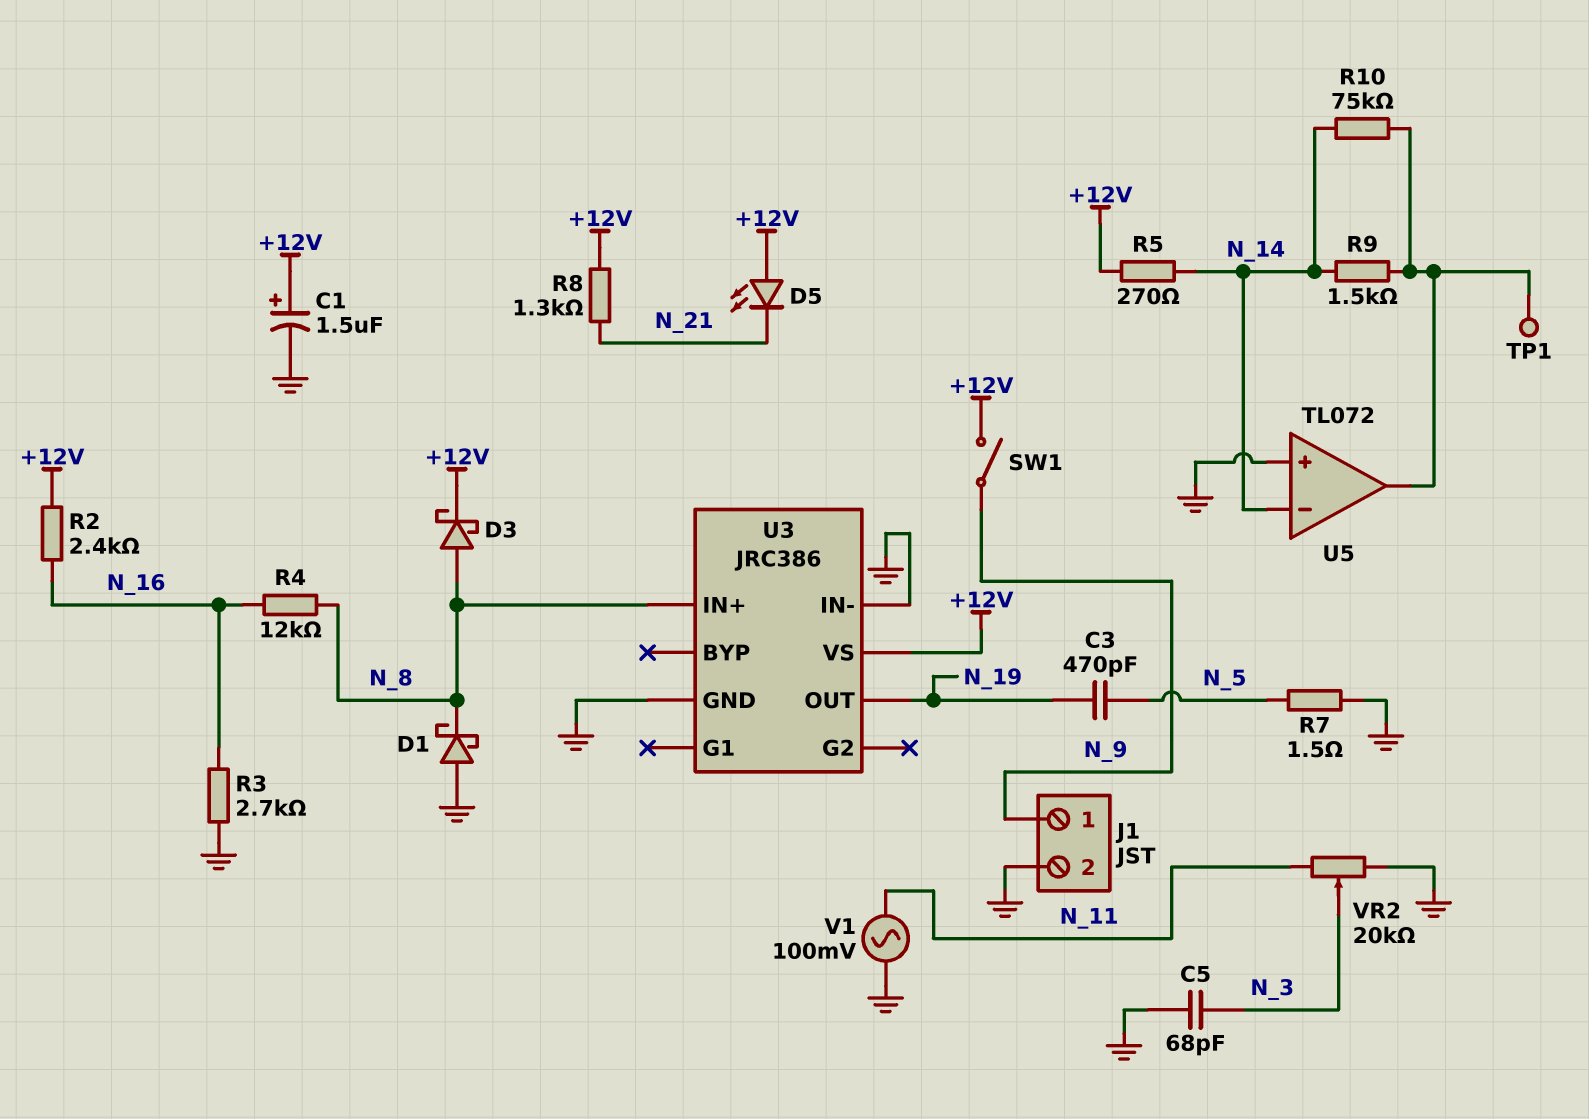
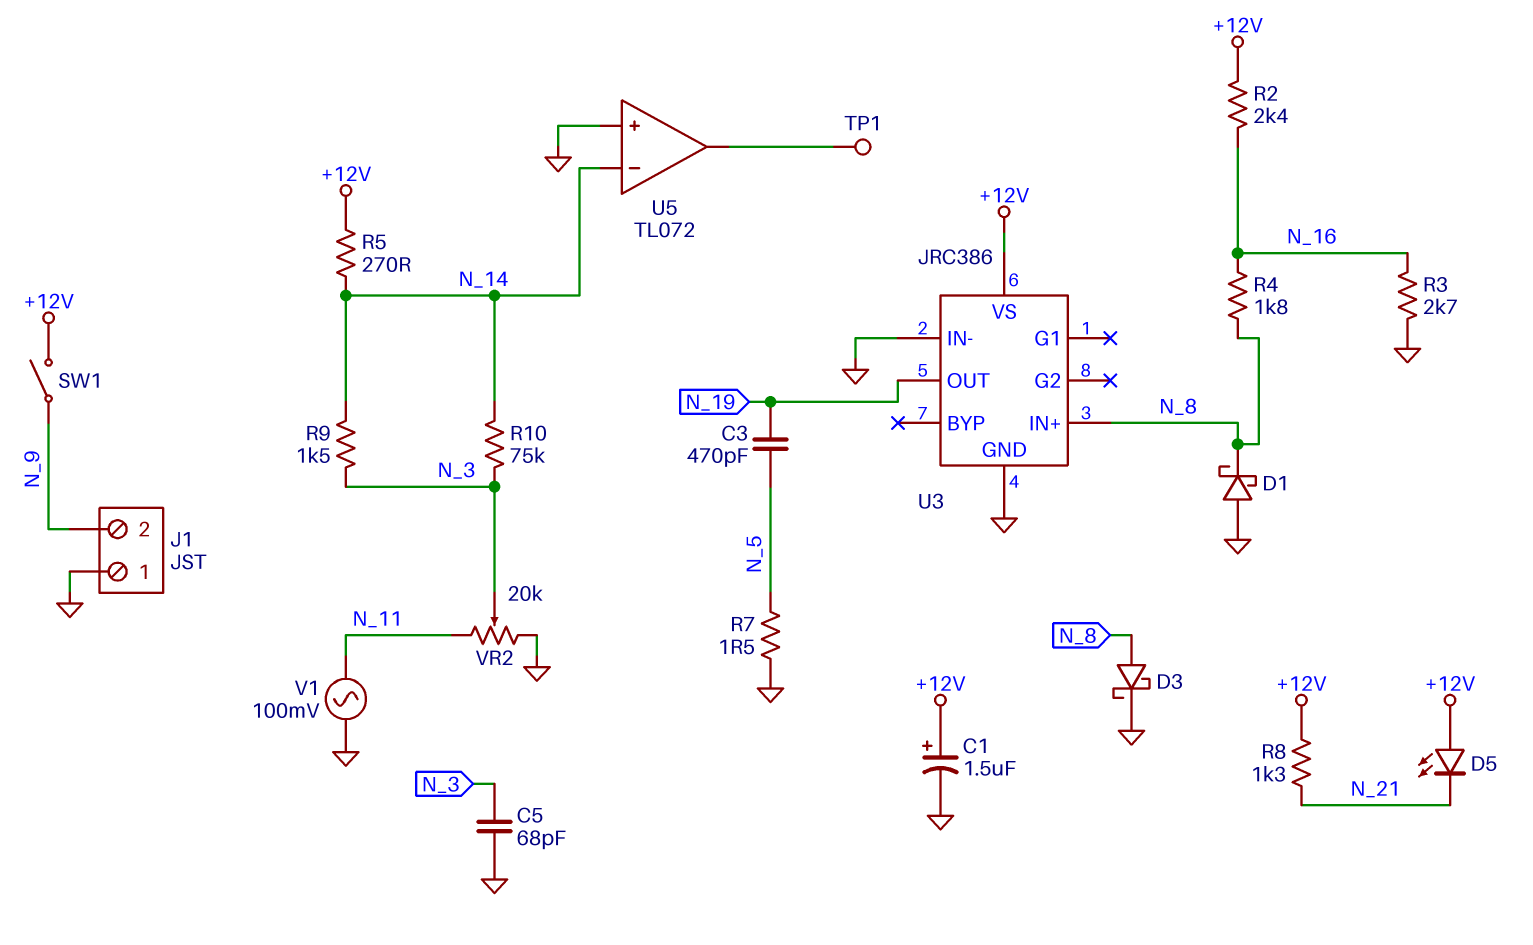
D3: schottky (A N_8, K +12V) -> schottky (A N_8, K GND)
J1 pin 1: N_9 -> GND
J1 pin 2: GND -> N_9
R4: 12k (N_8, N_16) -> 1.8k (N_8, N_16)
R9: 1.5k (N_14, U5/out) -> 1.5k (N_3, N_14)
R10: 75k (N_14, U5/out) -> 75k (N_3, N_14)

